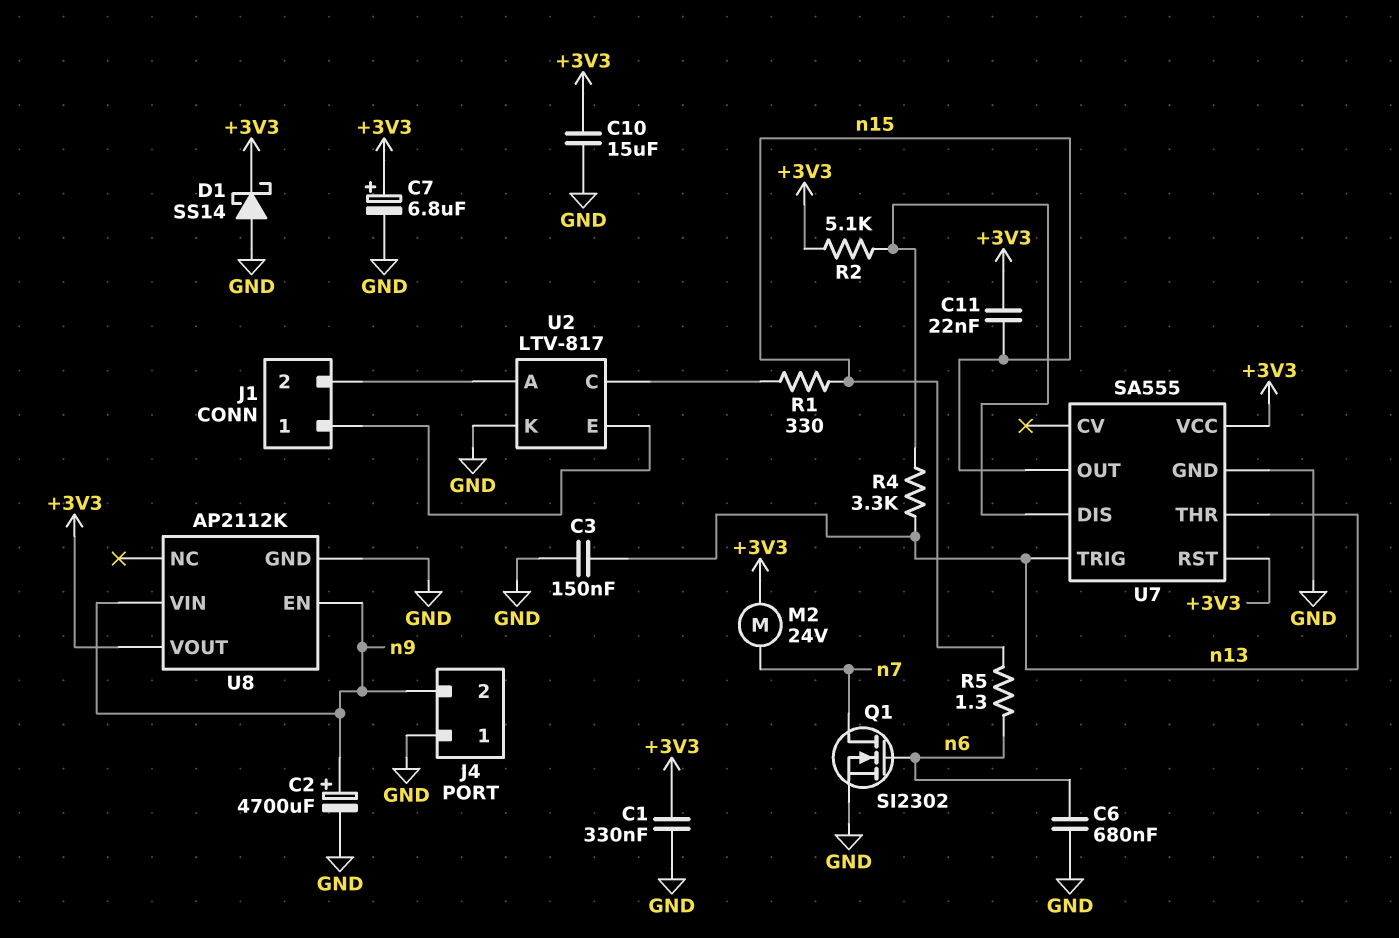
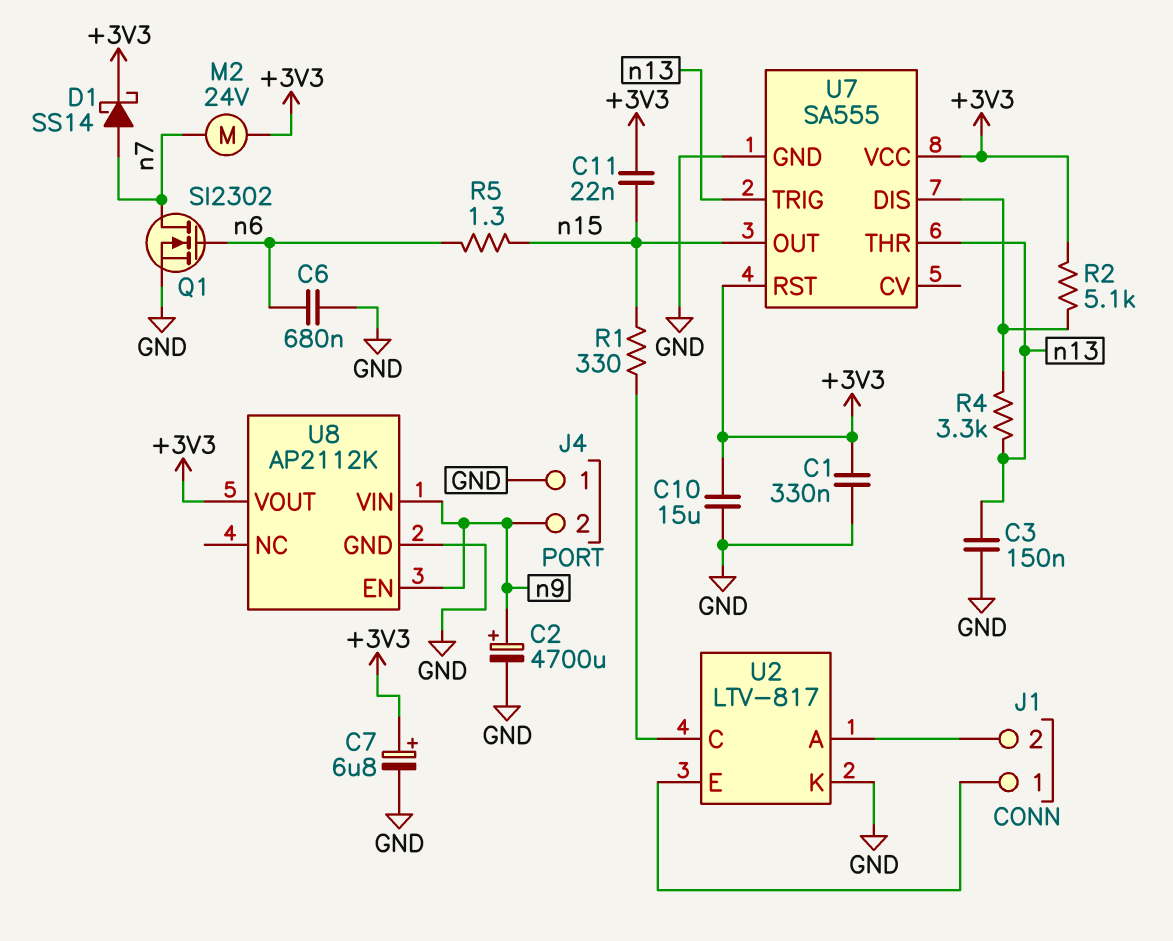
D1: schottky SS14 (A GND, K +3V3) -> schottky SS14 (A n7, K +3V3)

